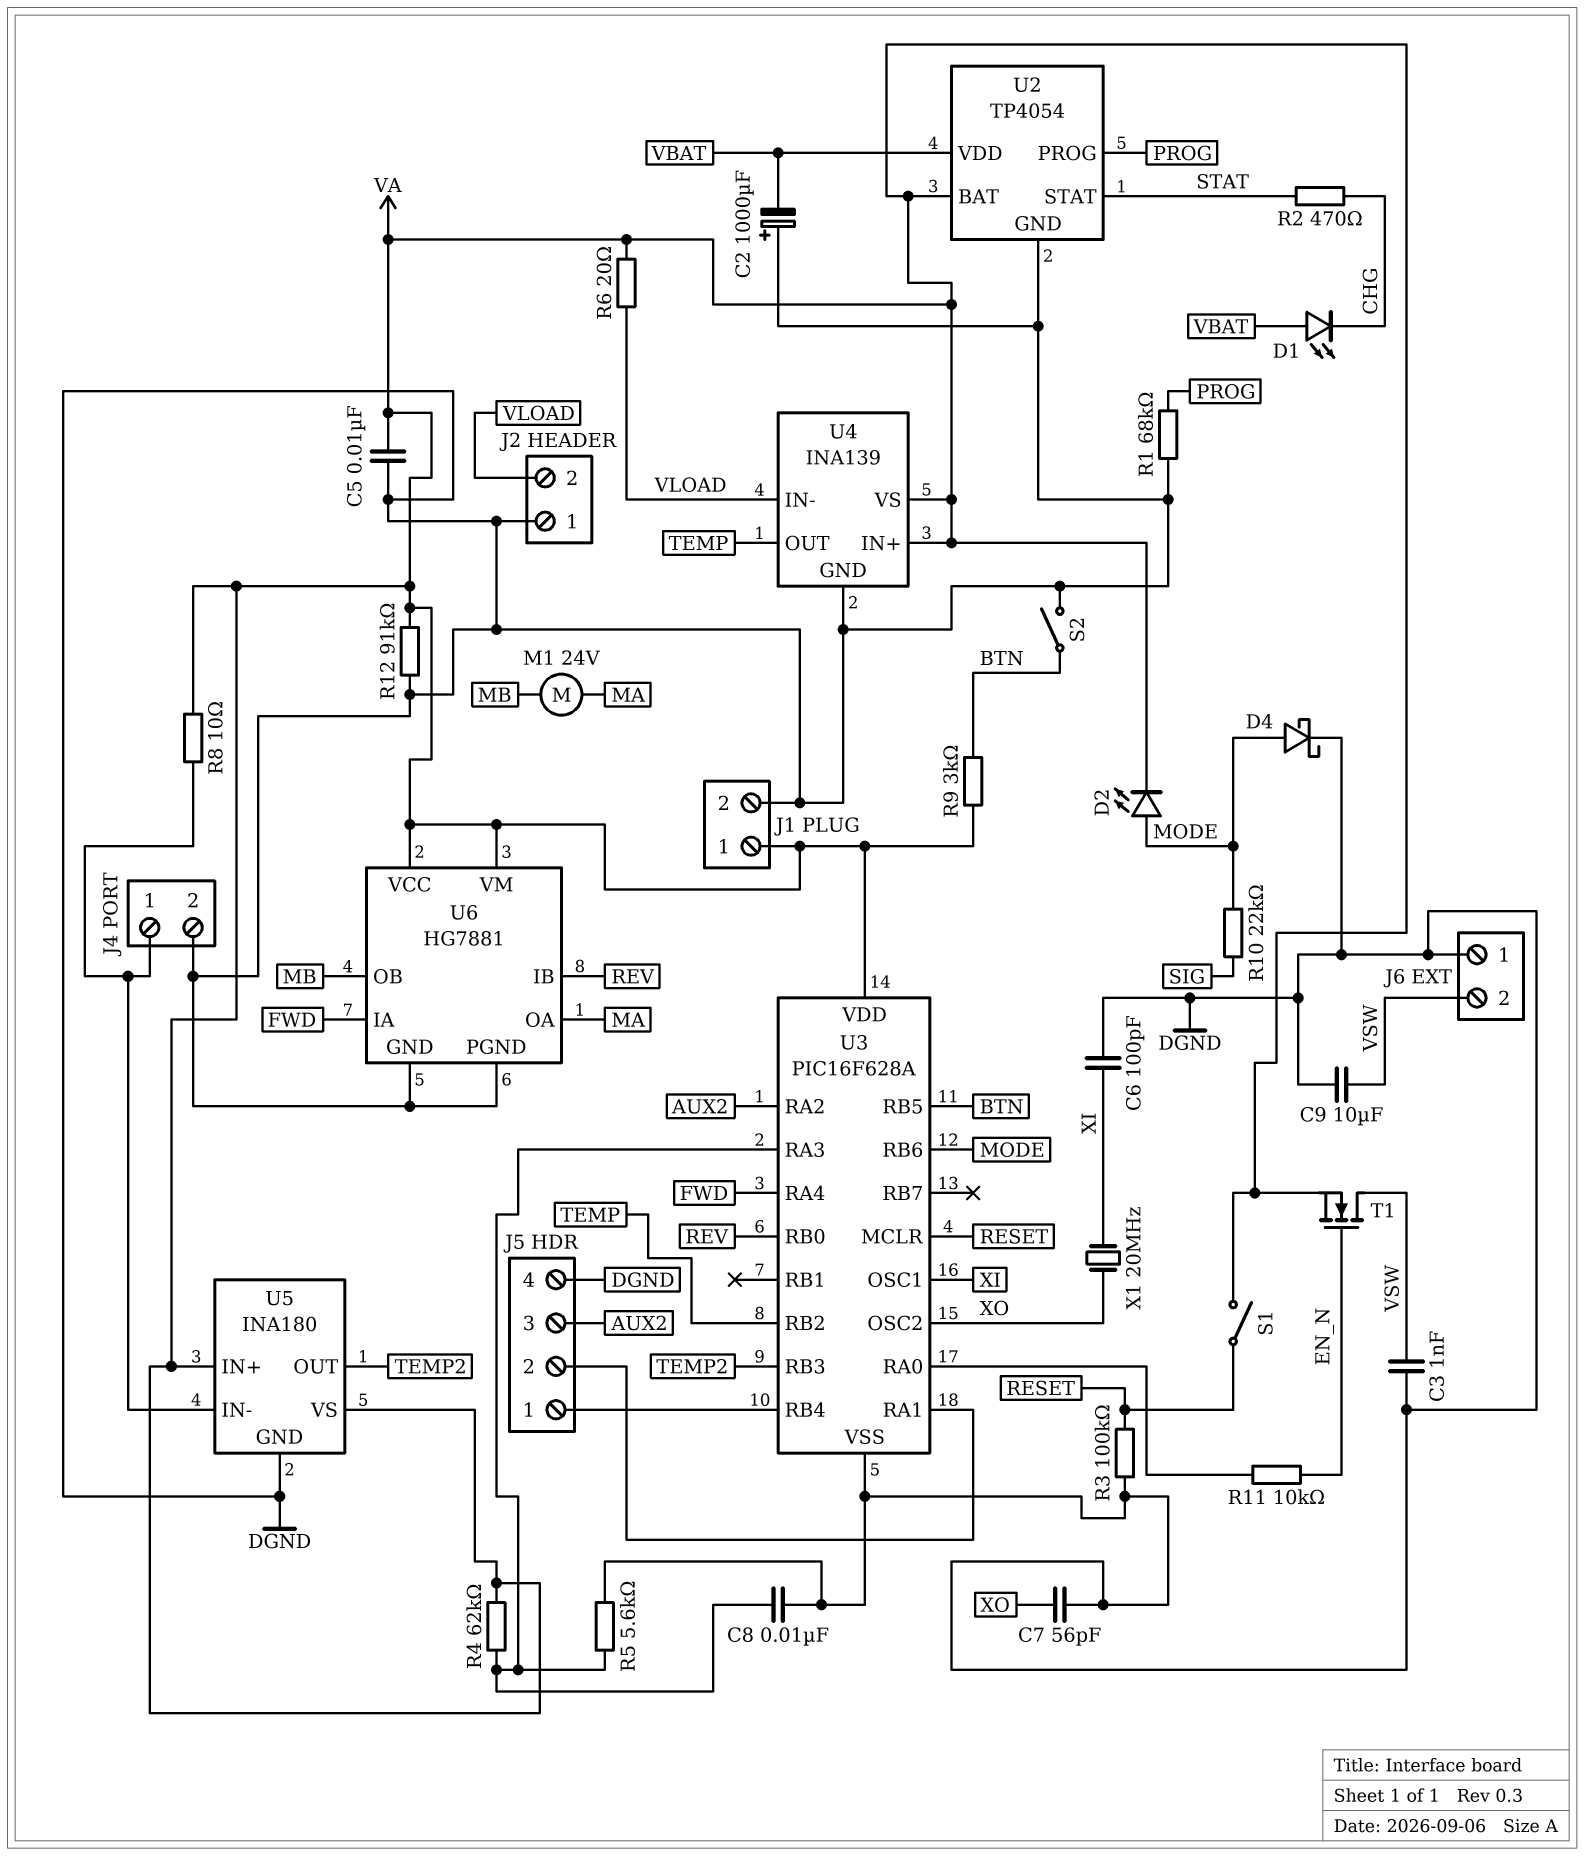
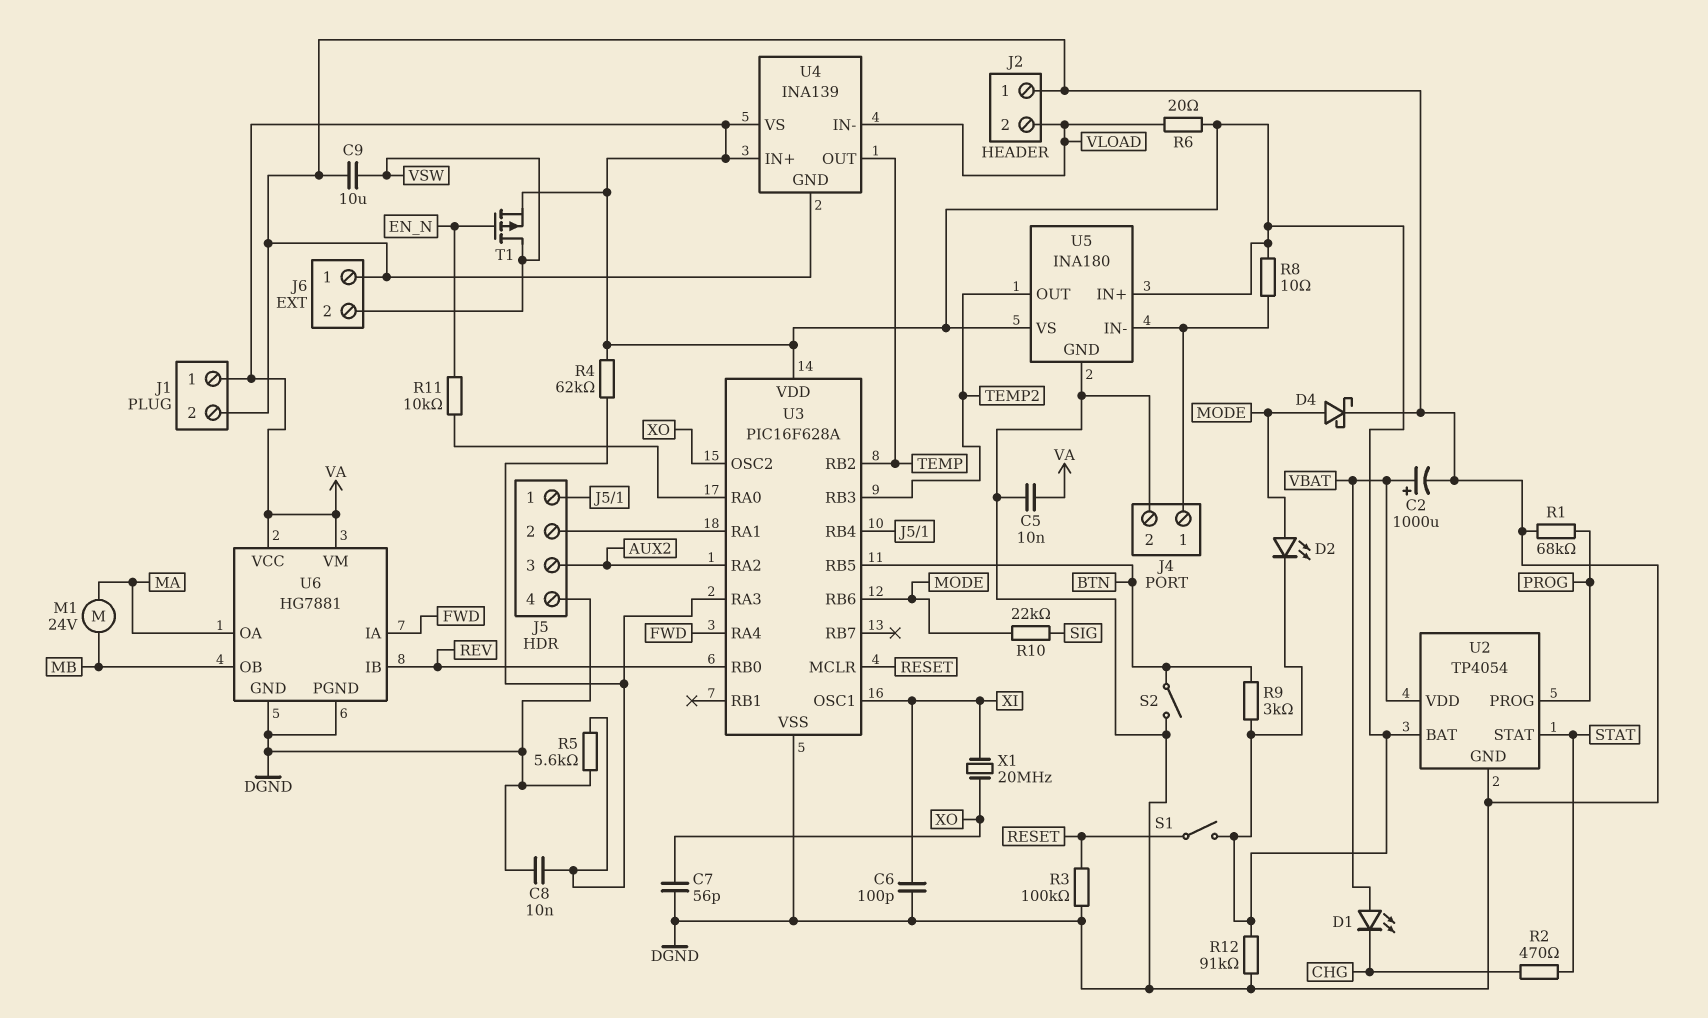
C2: 1000uF (plus DGND, minus VBAT) -> 1000uF (plus VBAT, minus DGND)
C3: 1nF (DGND, VSW) -> none
T1: NMOS (G EN_N, D VSW, S VA) -> PMOS (G EN_N, D VSW, S VA)

